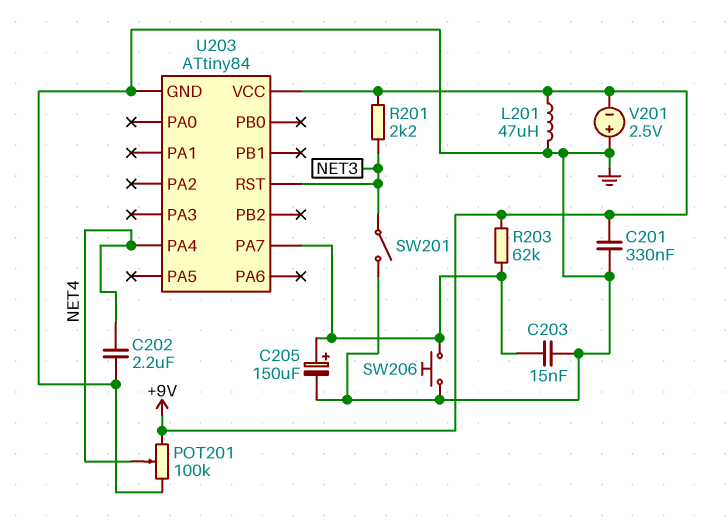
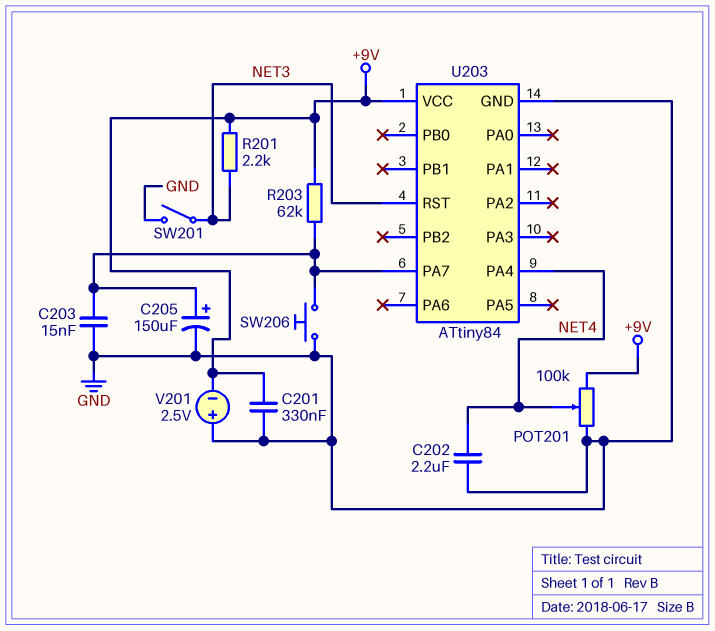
L201: 47uH (+9V, GND) -> none

